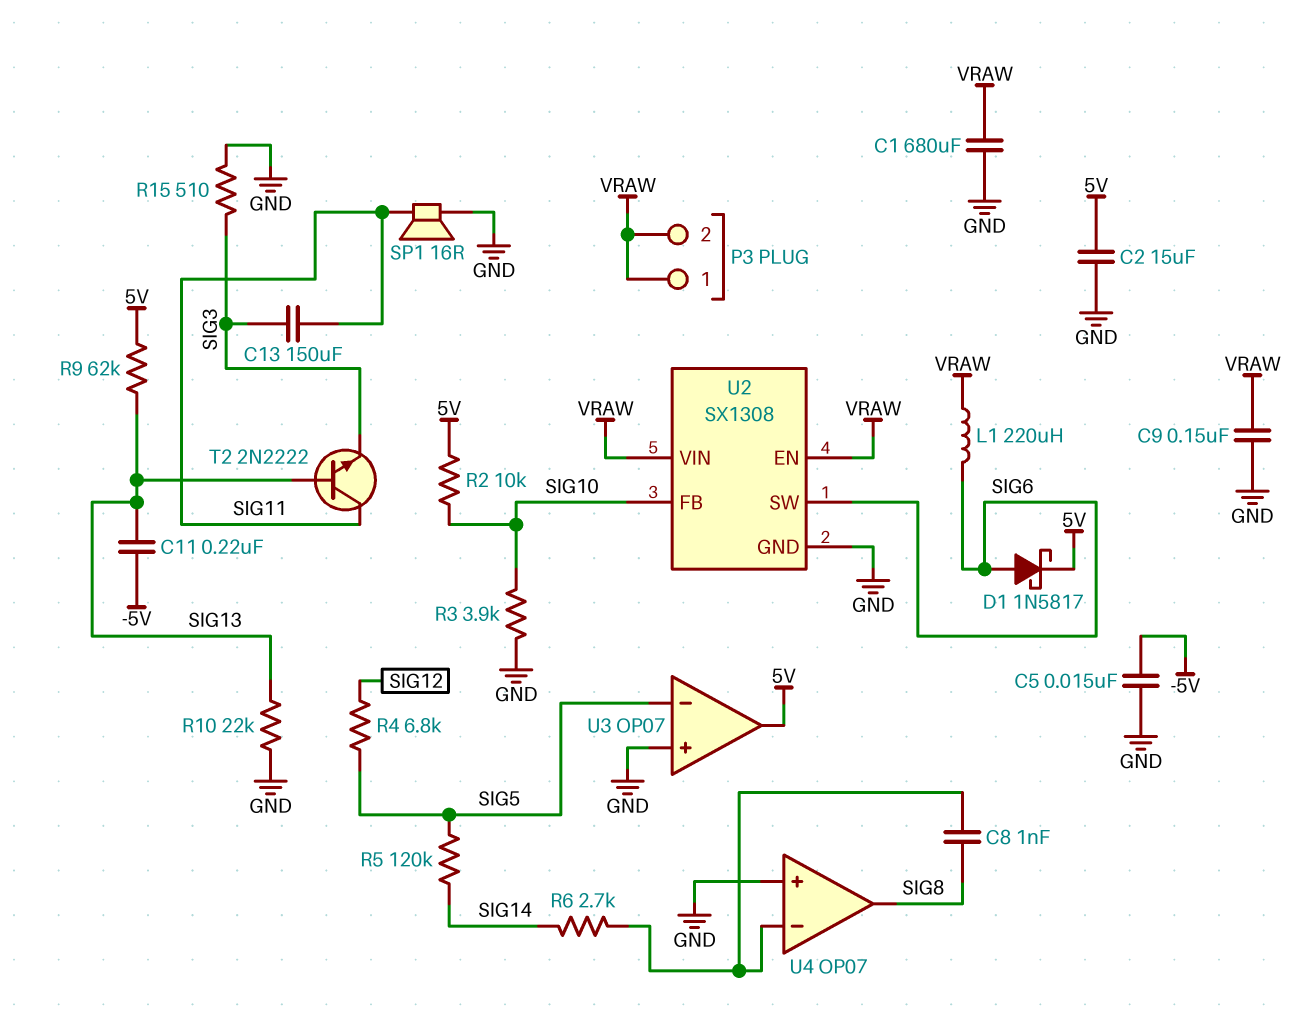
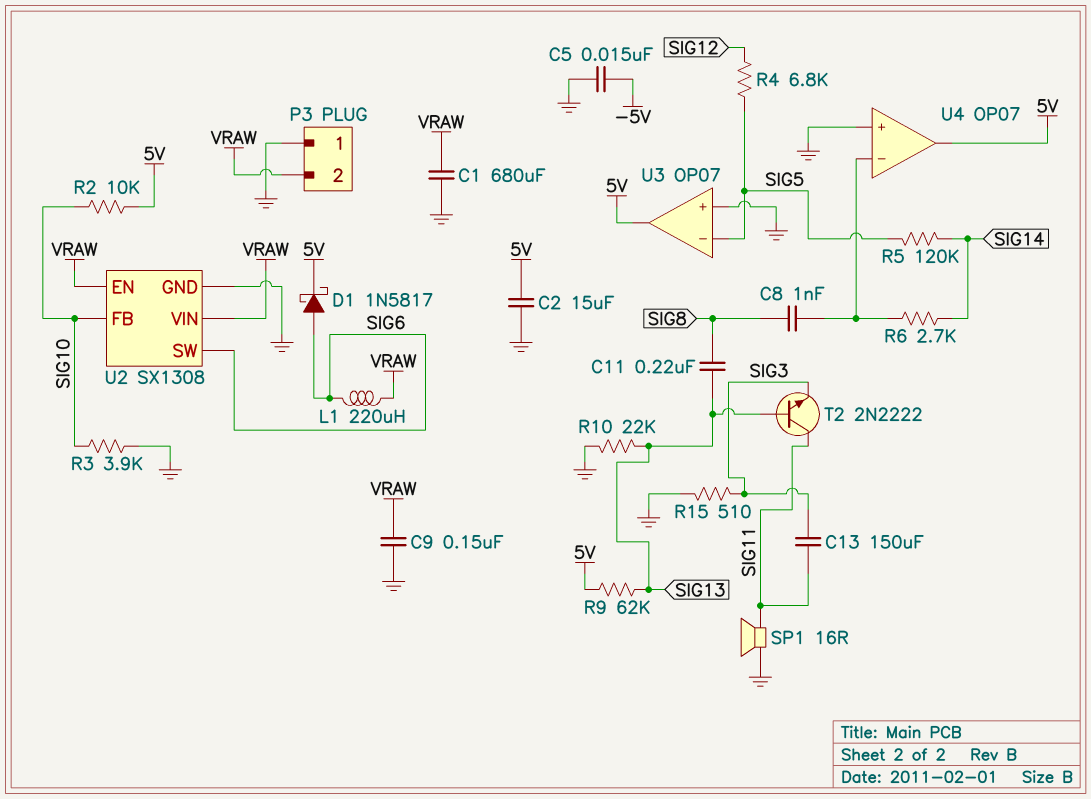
C11: 220nF (-5V, SIG13) -> 220nF (SIG8, SIG13)
P3 pin 1: VRAW -> GND
U4 pin out: SIG8 -> 5V

